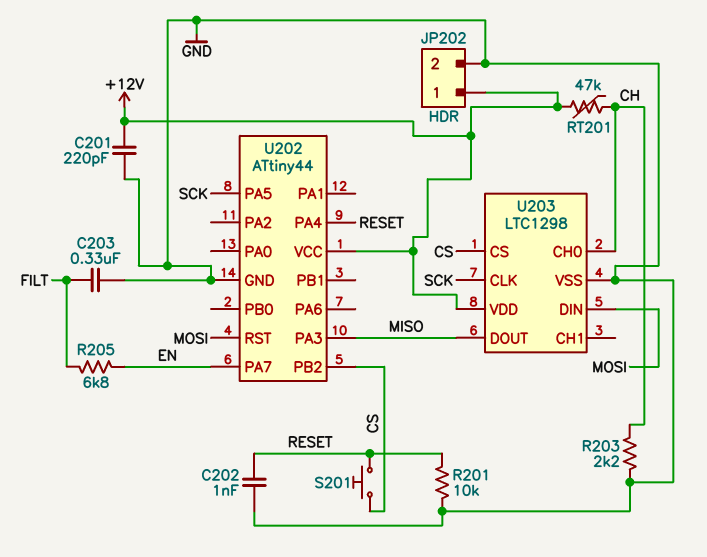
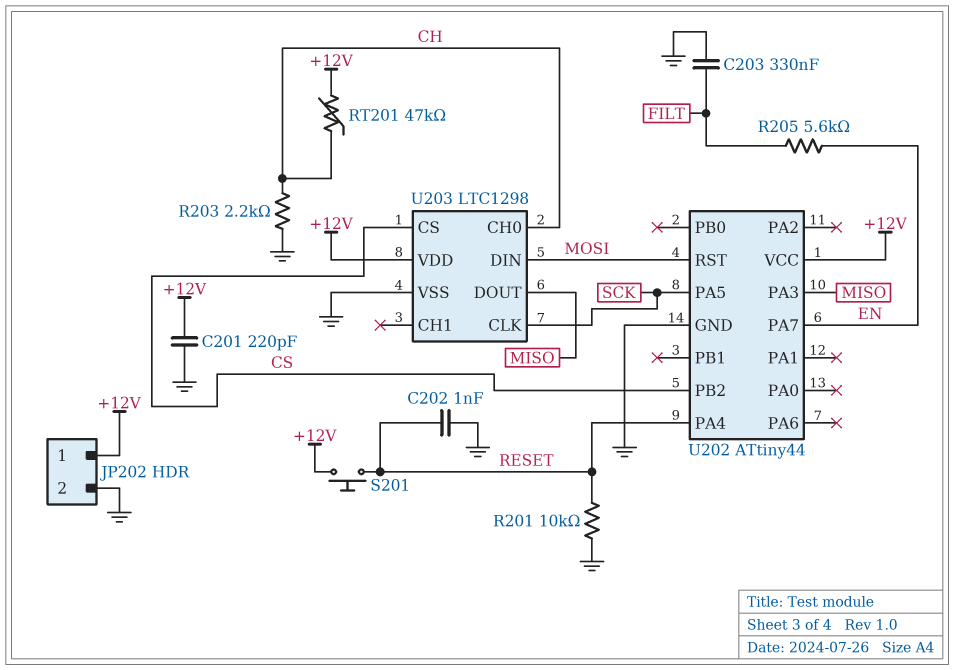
R205: 6.8k (EN, FILT) -> 5.6k (EN, FILT)
S201: button (CS, RESET) -> button (+12V, RESET)

